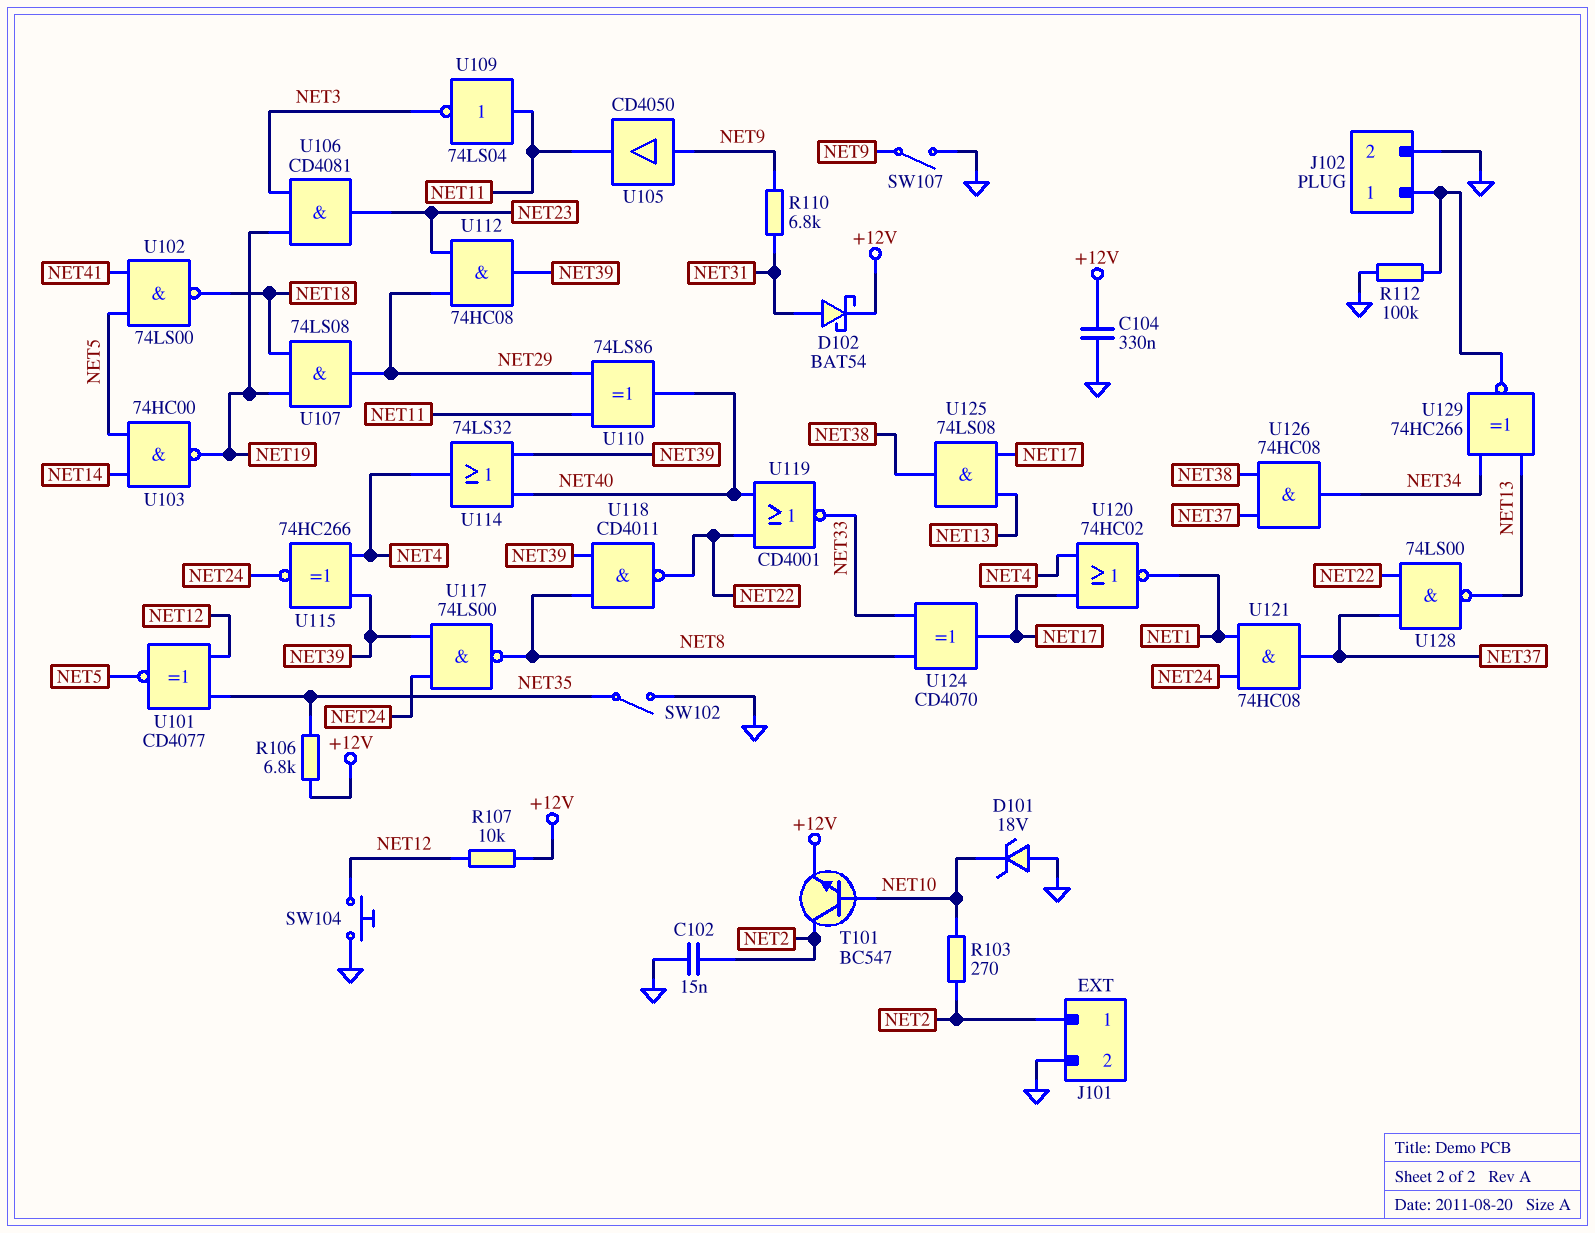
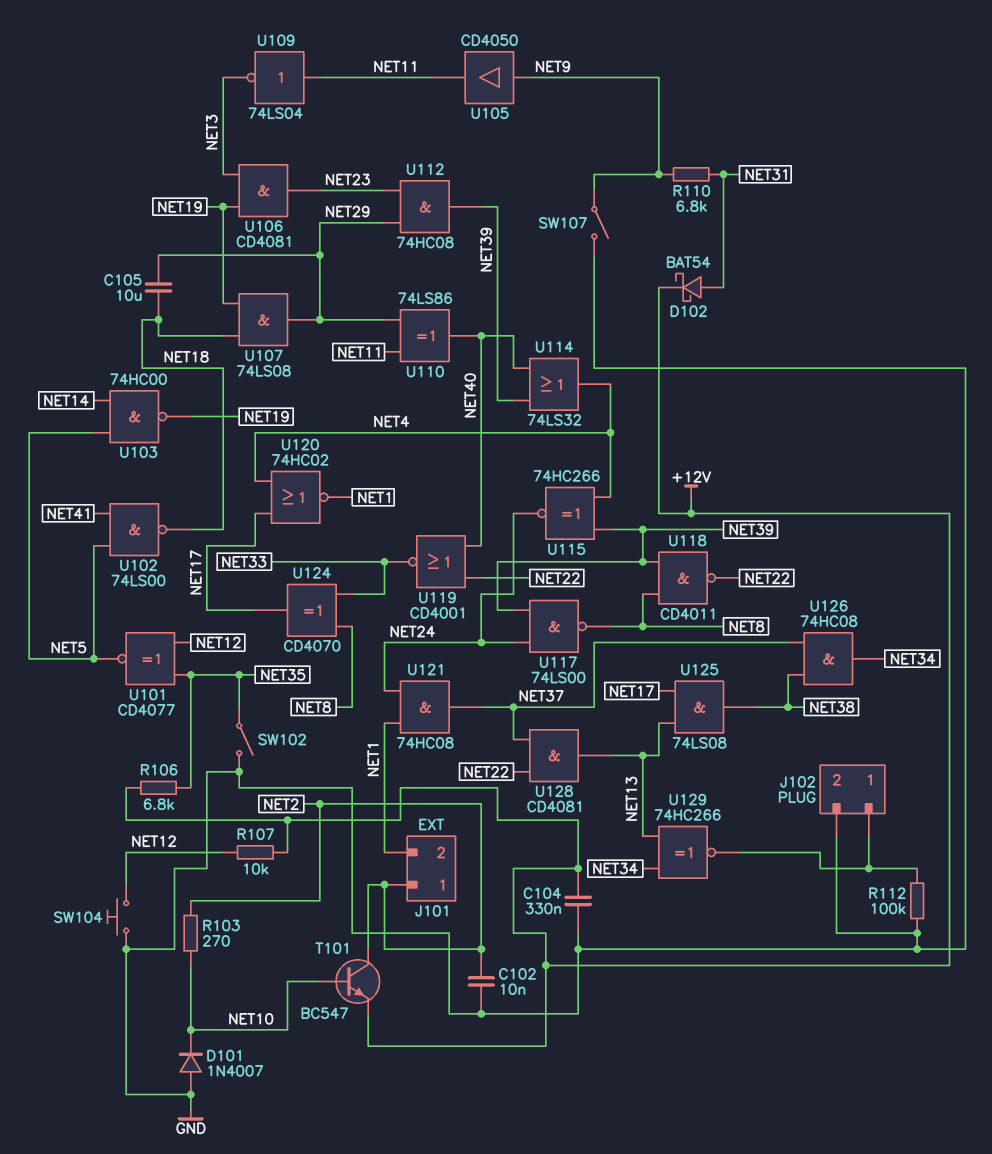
C102: 15nF (GND, NET2) -> 10nF (GND, NET2)
C105: none -> 10uF (NET18, NET29)
D101: zener 18V (A GND, K NET10) -> diode 1N4007 (A GND, K NET10)
J101 pin 2: GND -> NET1
U128: NAND 74LS00 (in NET22, in NET37, out NET13) -> AND CD4081 (in NET22, in NET37, out NET13)

